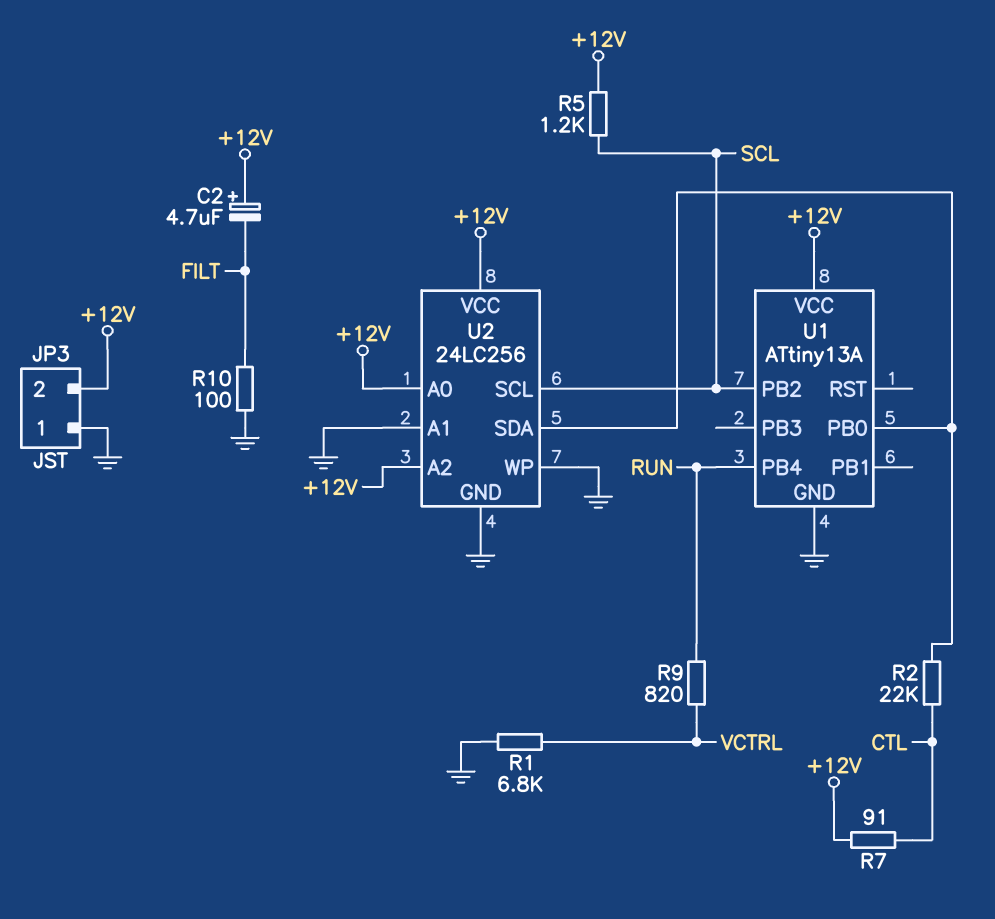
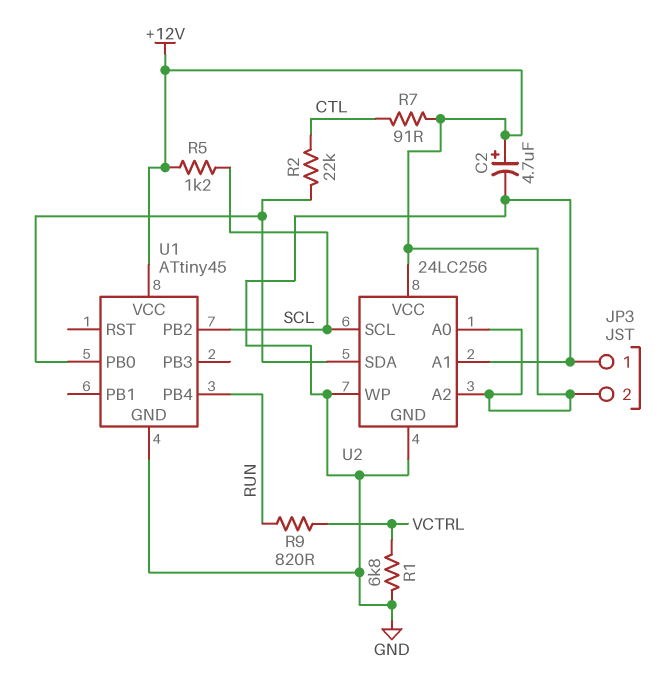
C2: 4.7uF (plus +12V, minus FILT) -> 4.7uF (plus +12V, minus GND)
R10: 100 (FILT, GND) -> none
U1: ATtiny13A -> ATtiny45

